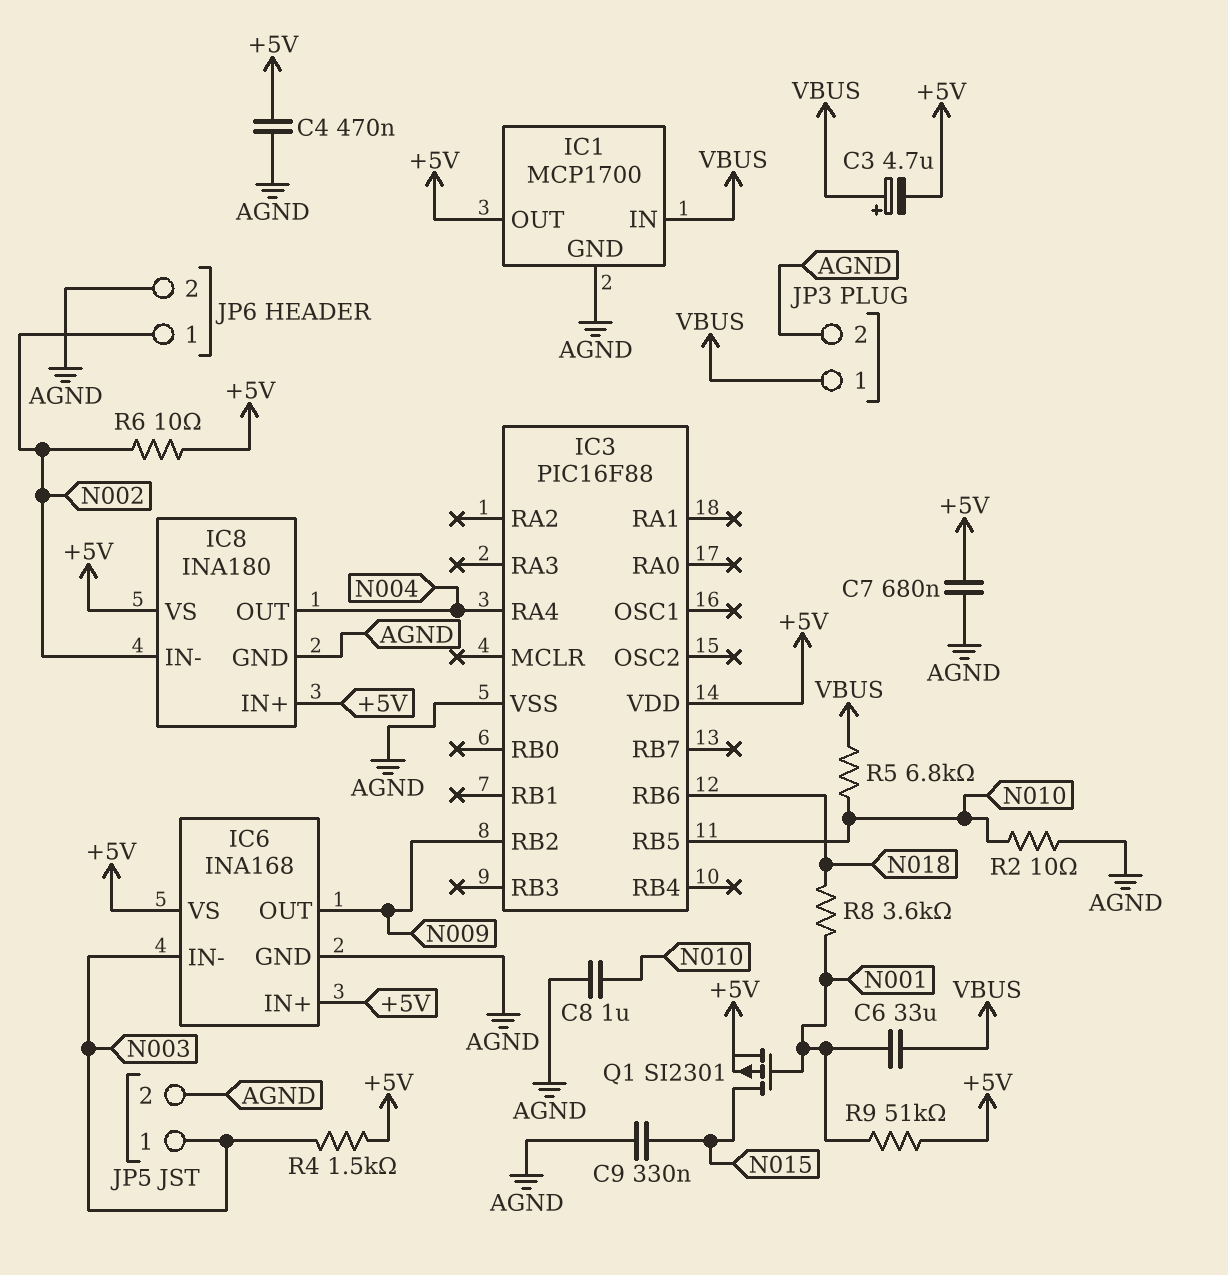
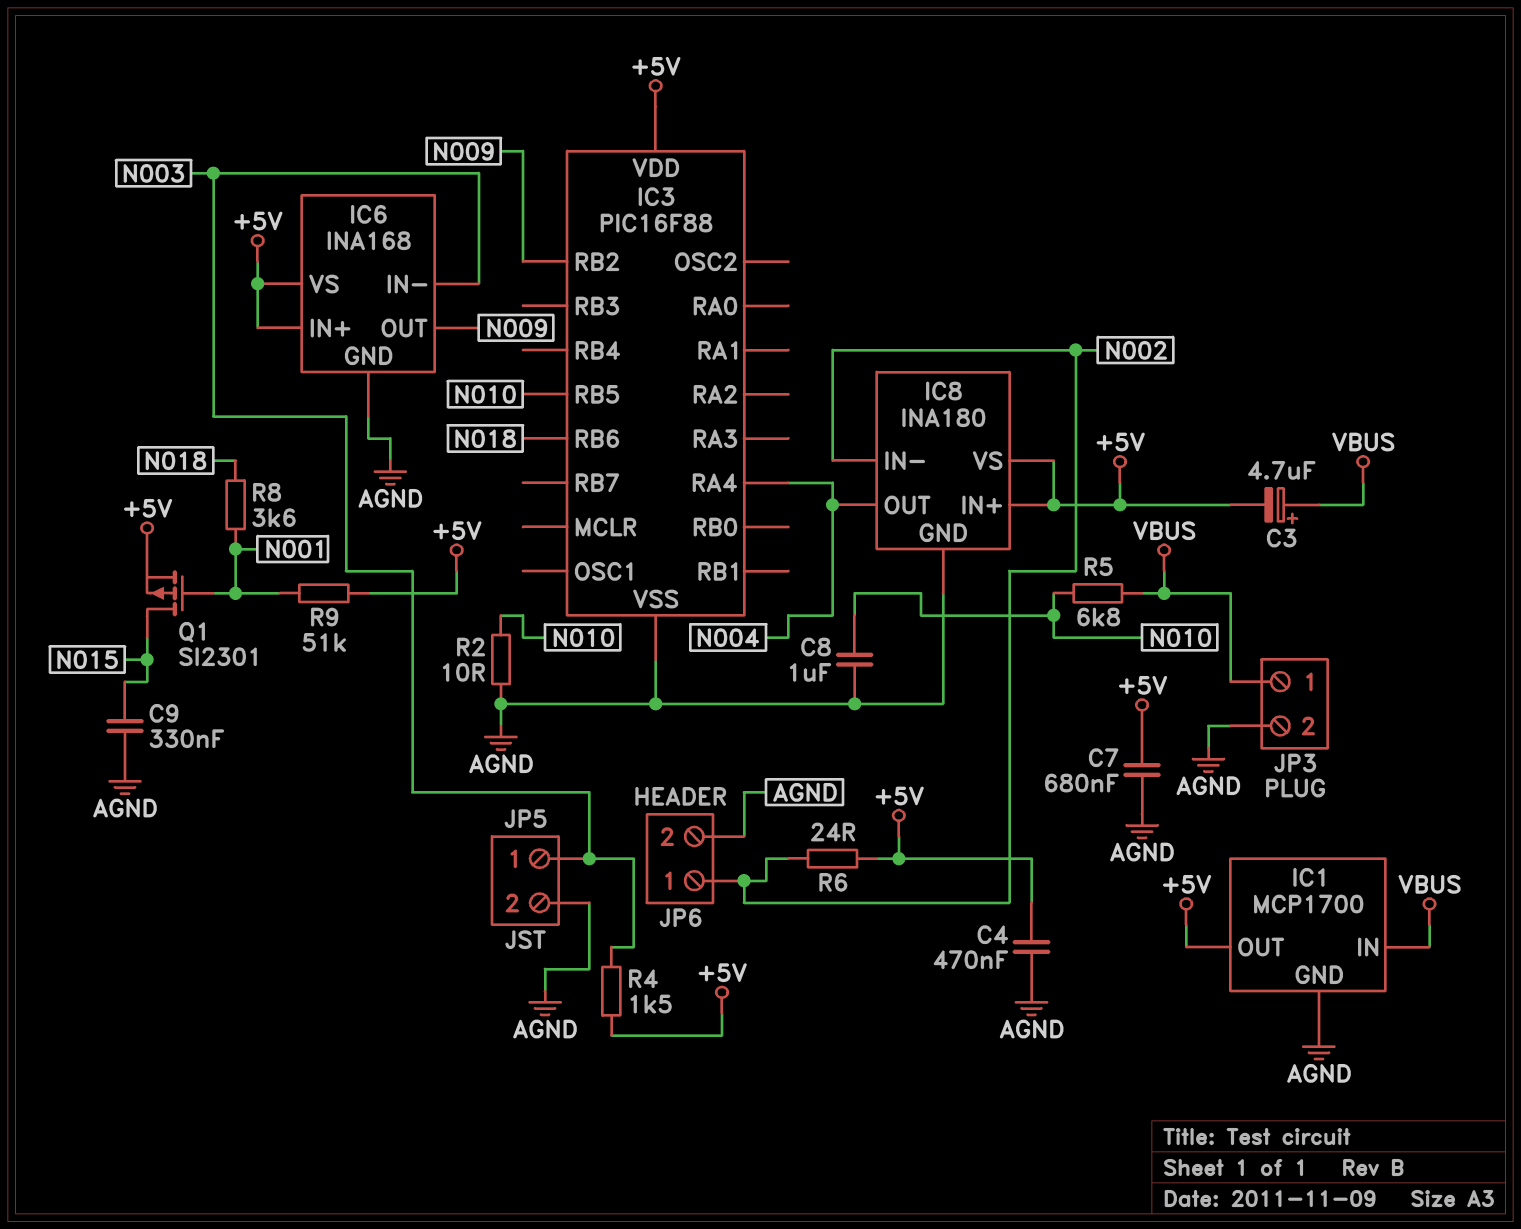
C6: 33uF (N001, VBUS) -> none
R6: 10 (+5V, N002) -> 24 (+5V, N002)

